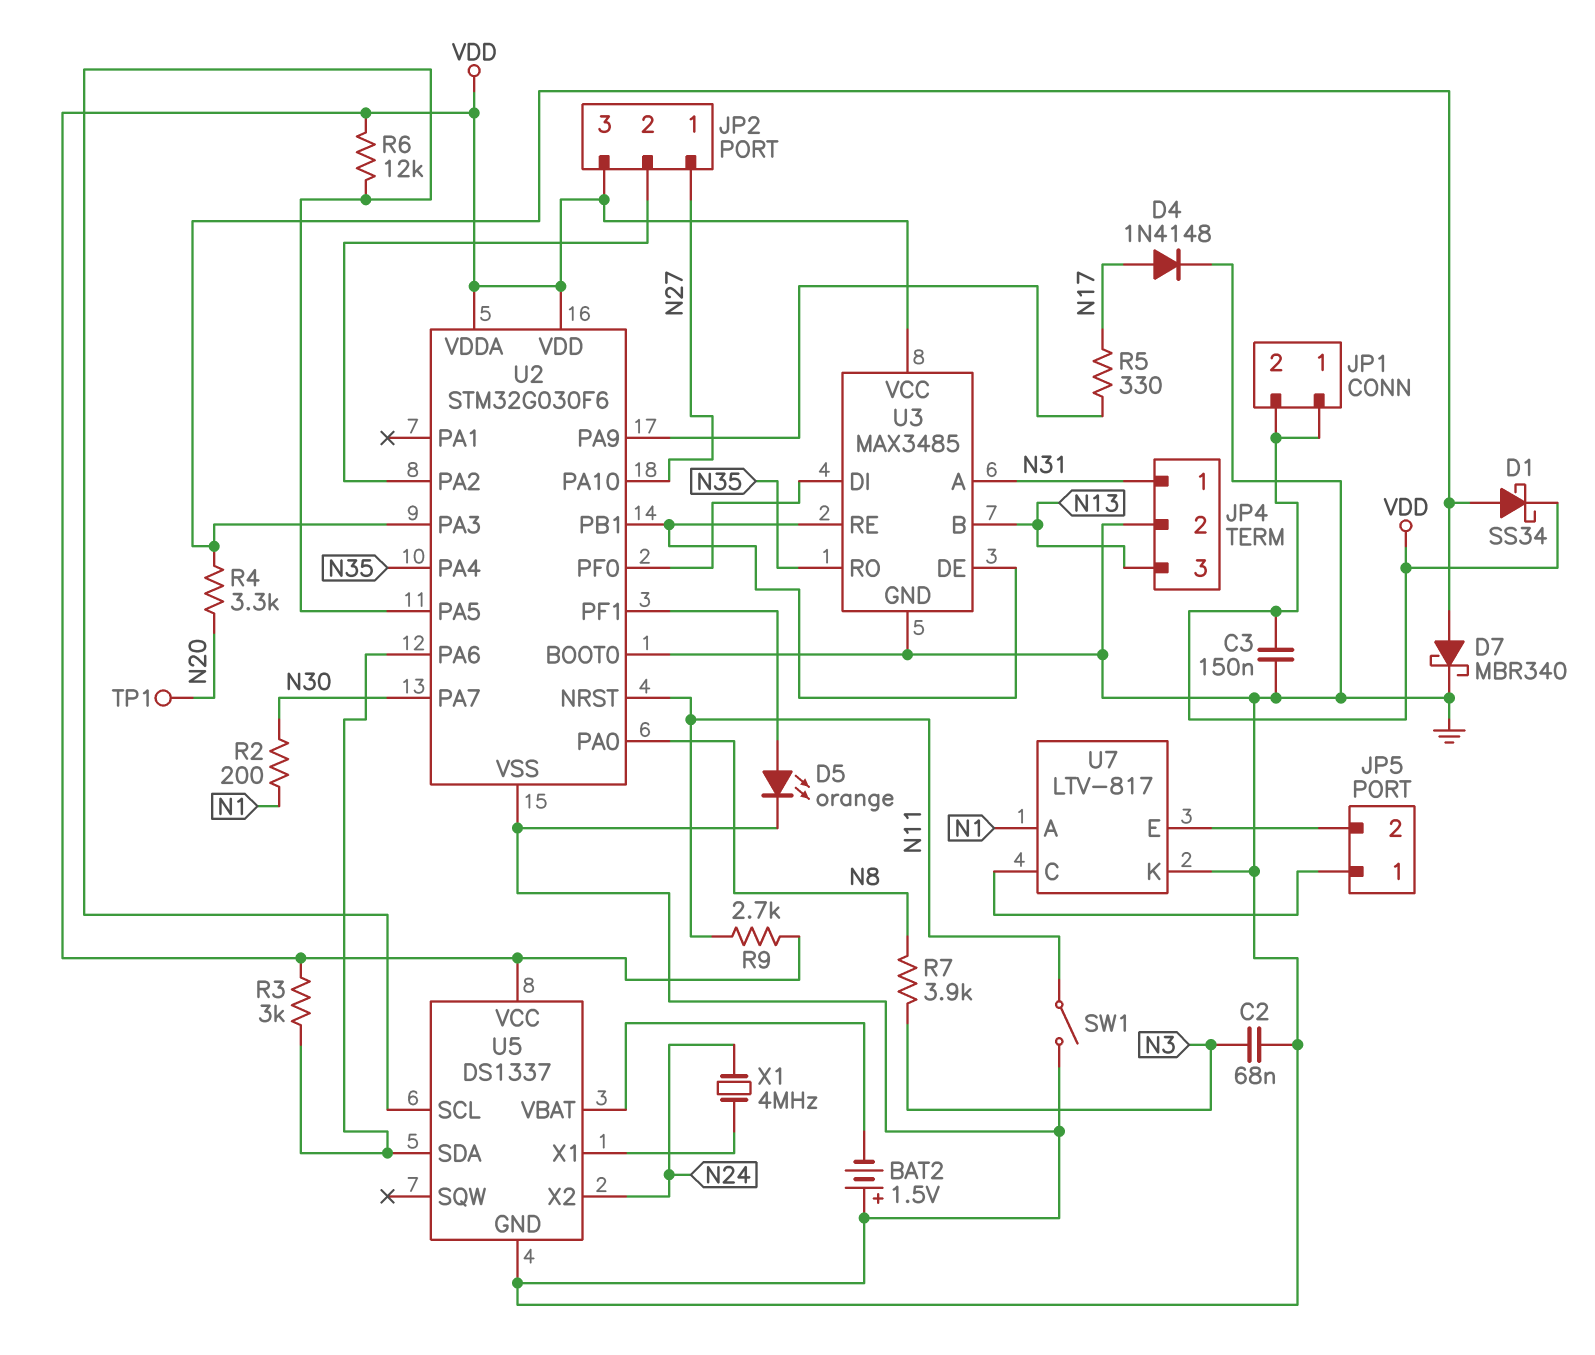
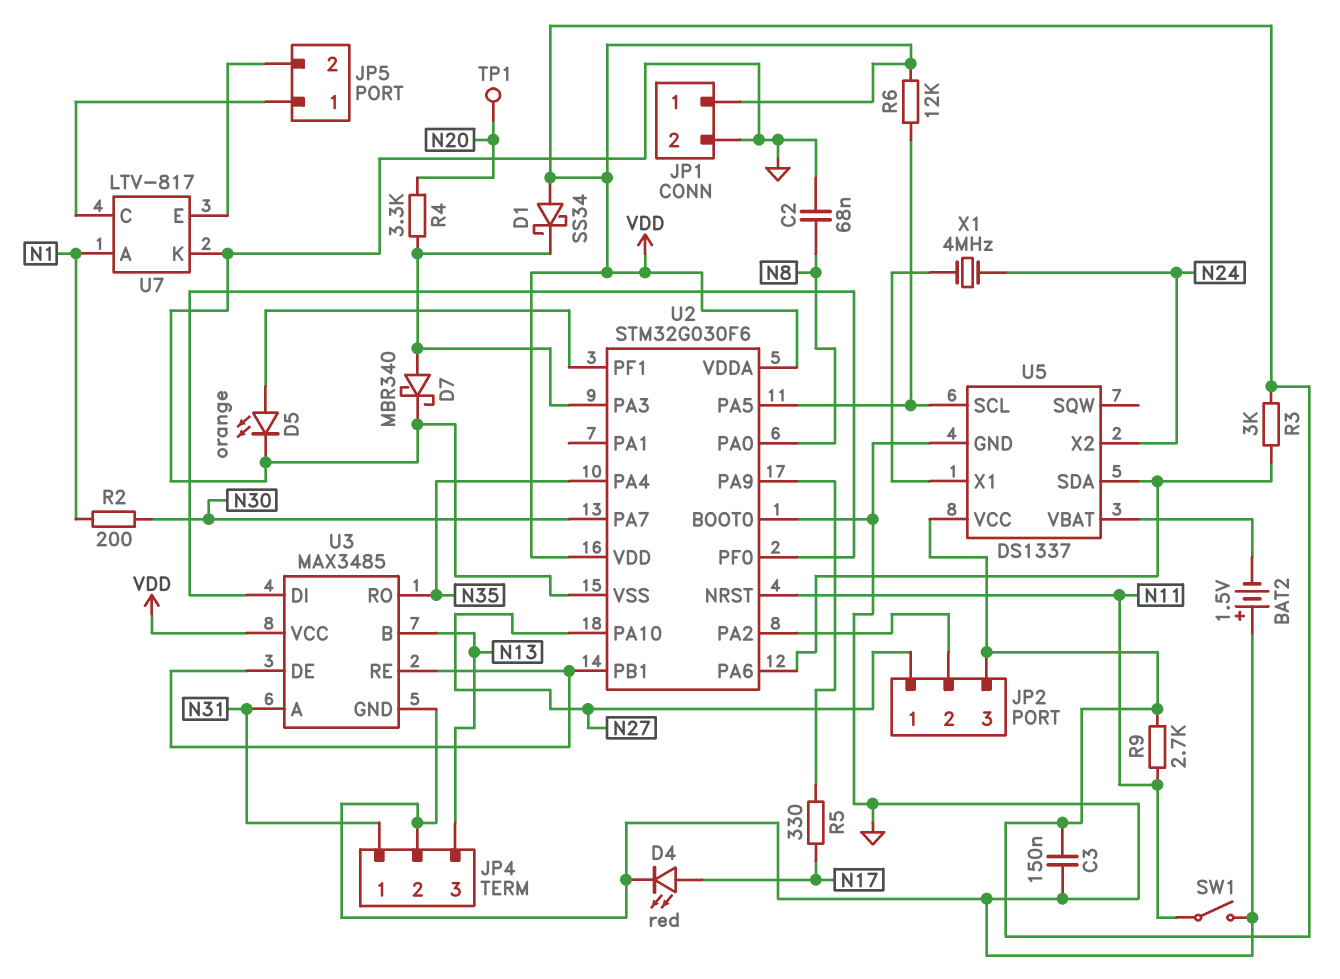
C2: 68nF (GND, N3) -> 68nF (GND, N8)
D1: schottky SS34 (A U2/PA3, K VDD) -> schottky SS34 (A VDD, K U2/PA3)
D4: diode 1N4148 (A N17, K GND) -> LED red (A N17, K GND)
JP1 pin 2: VDD -> GND
R7: 3.9k (N3, N8) -> none

